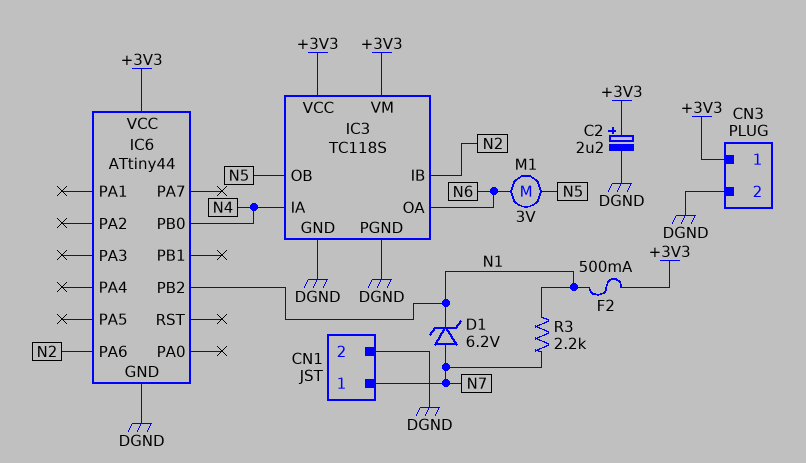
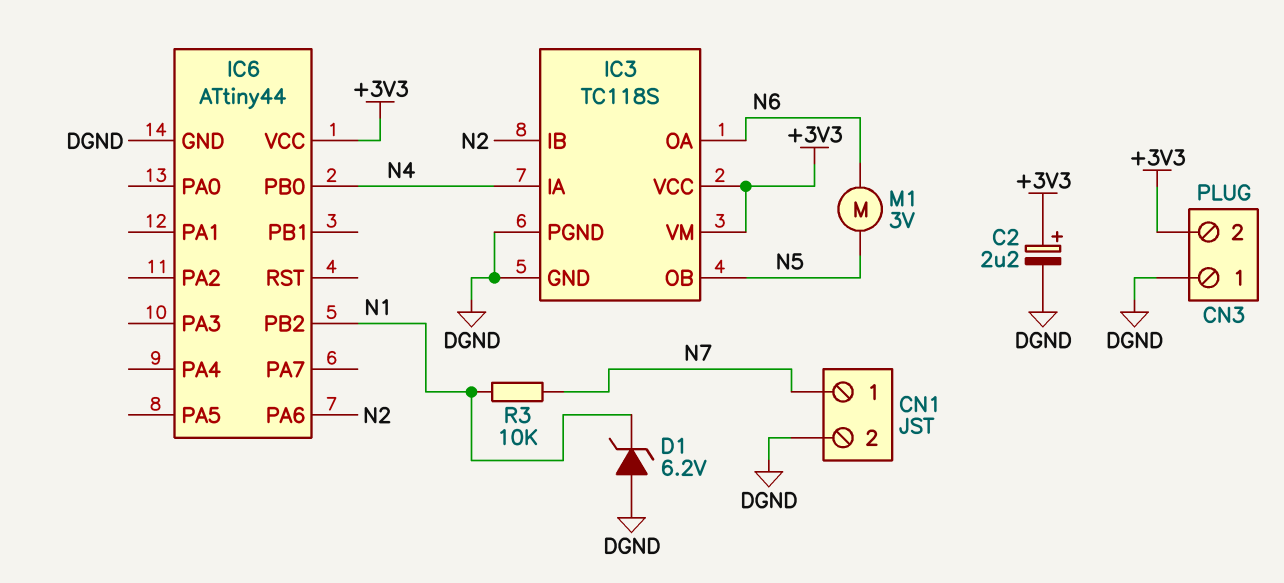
CN3 pin 1: +3V3 -> DGND
CN3 pin 2: DGND -> +3V3
D1: zener 6.2V (A N7, K N1) -> zener 6.2V (A DGND, K N1)
F2: 500mA (+3V3, N1) -> none
R3: 2.2k (N1, N7) -> 10k (N1, N7)

